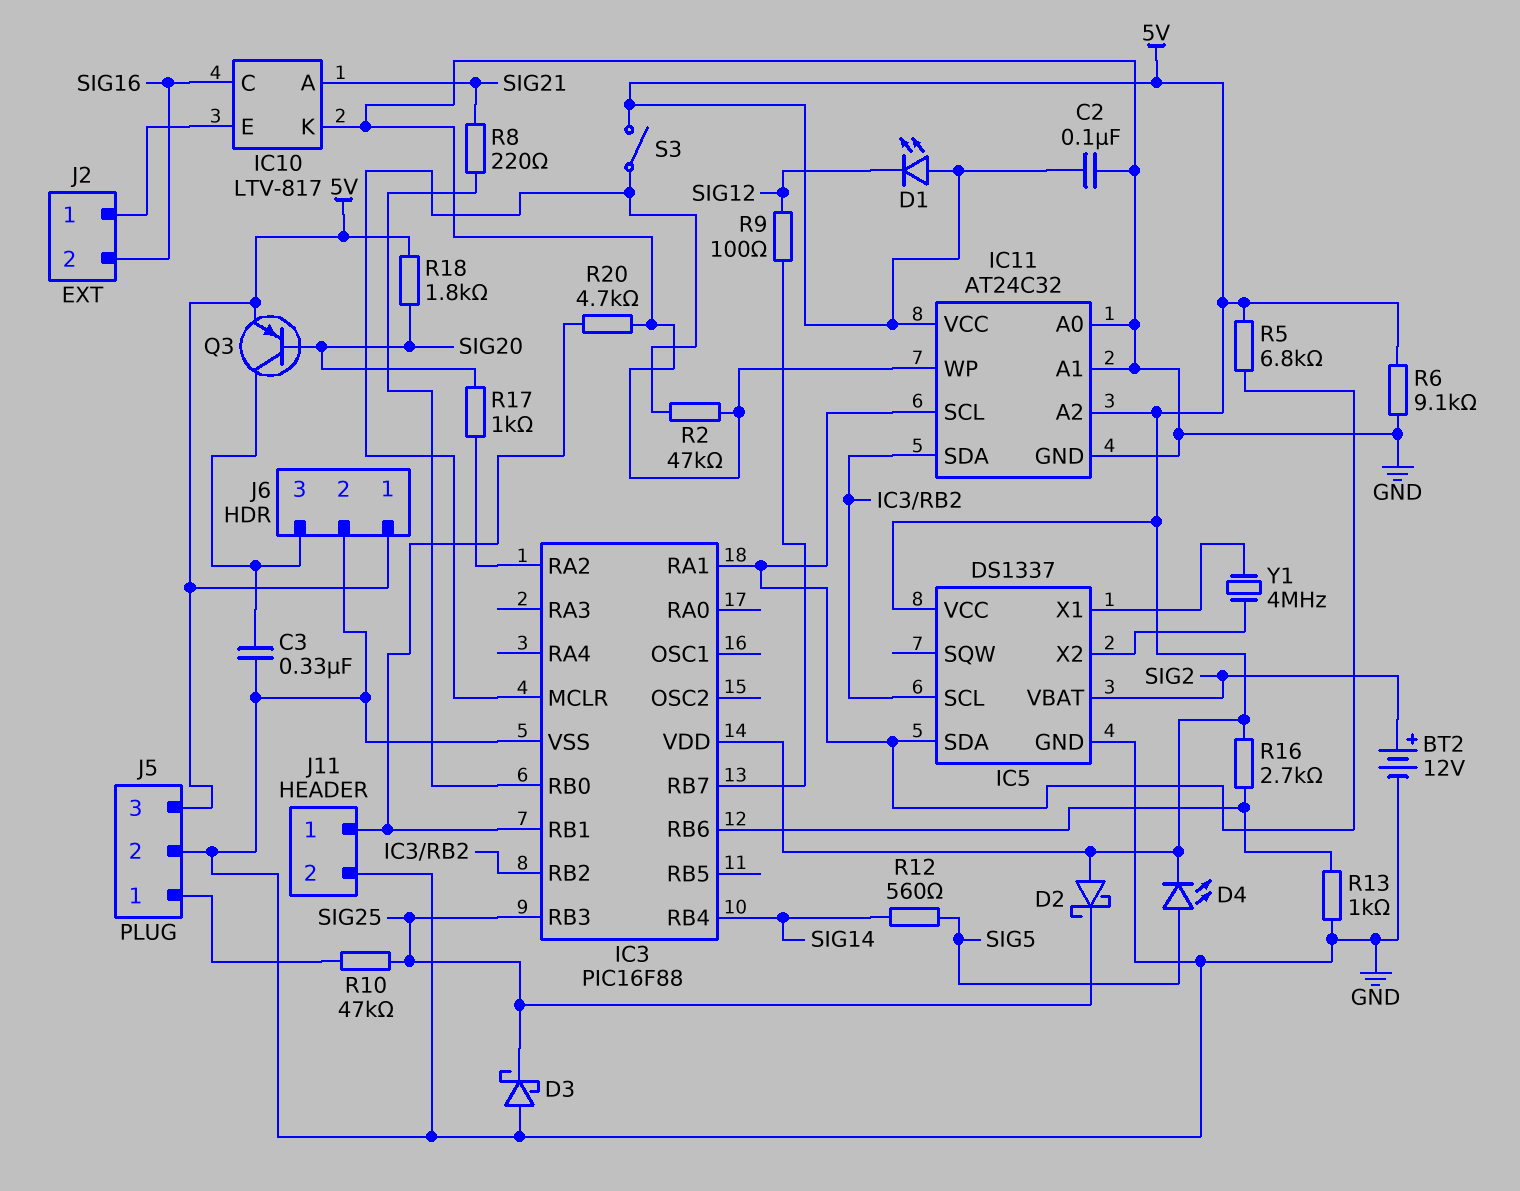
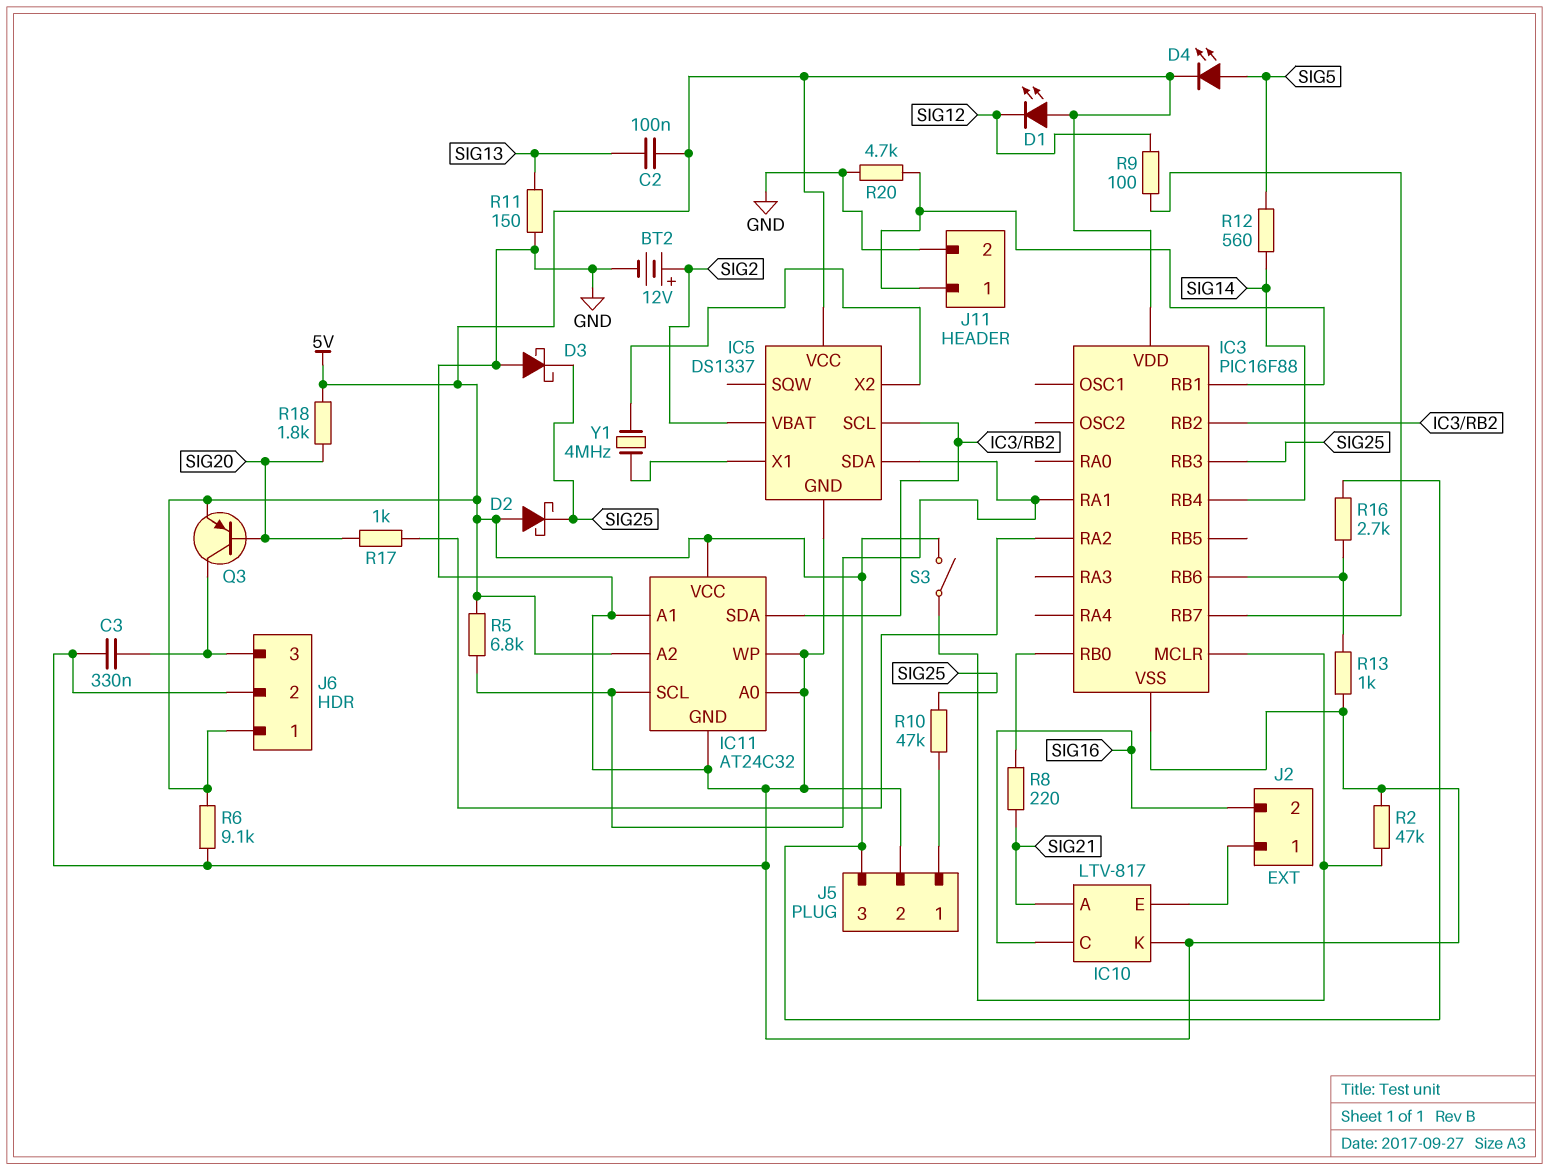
C2: 100nF (5V, GND) -> 100nF (5V, SIG13)
R11: none -> 150 (GND, SIG13)

